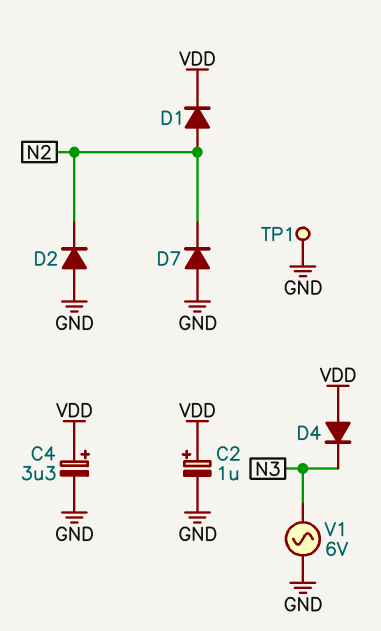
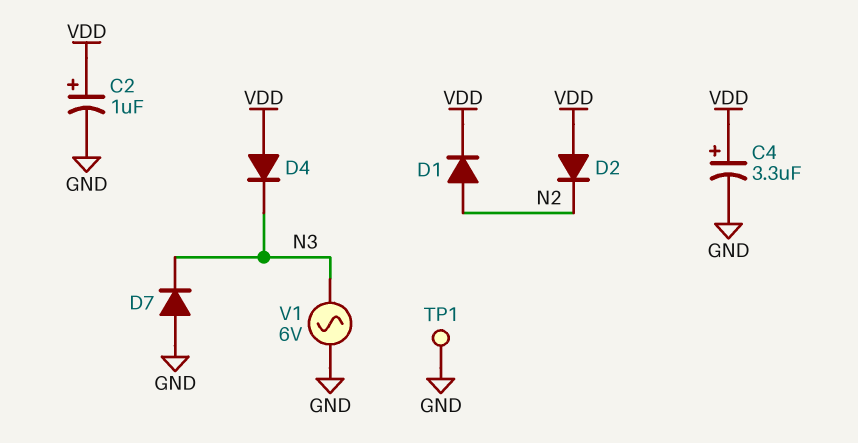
D2: diode (A GND, K N2) -> diode (A VDD, K N2)
D7: diode (A GND, K N2) -> diode (A GND, K N3)

